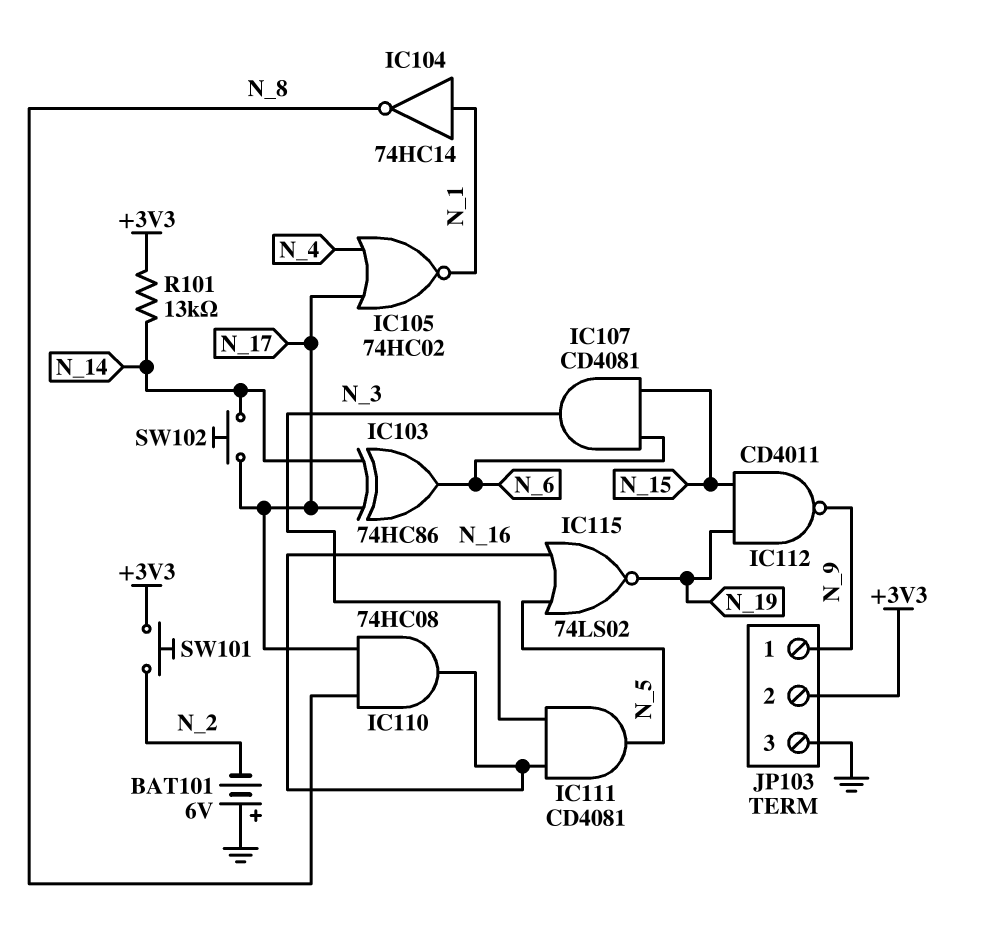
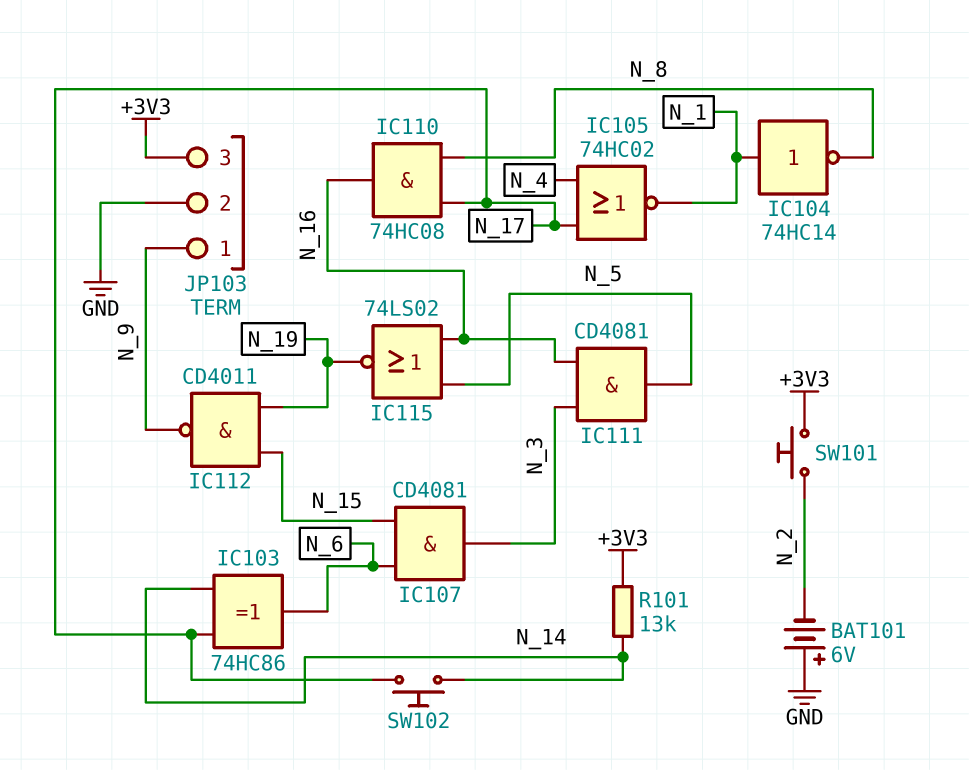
JP103 pin 2: +3V3 -> GND
JP103 pin 3: GND -> +3V3

